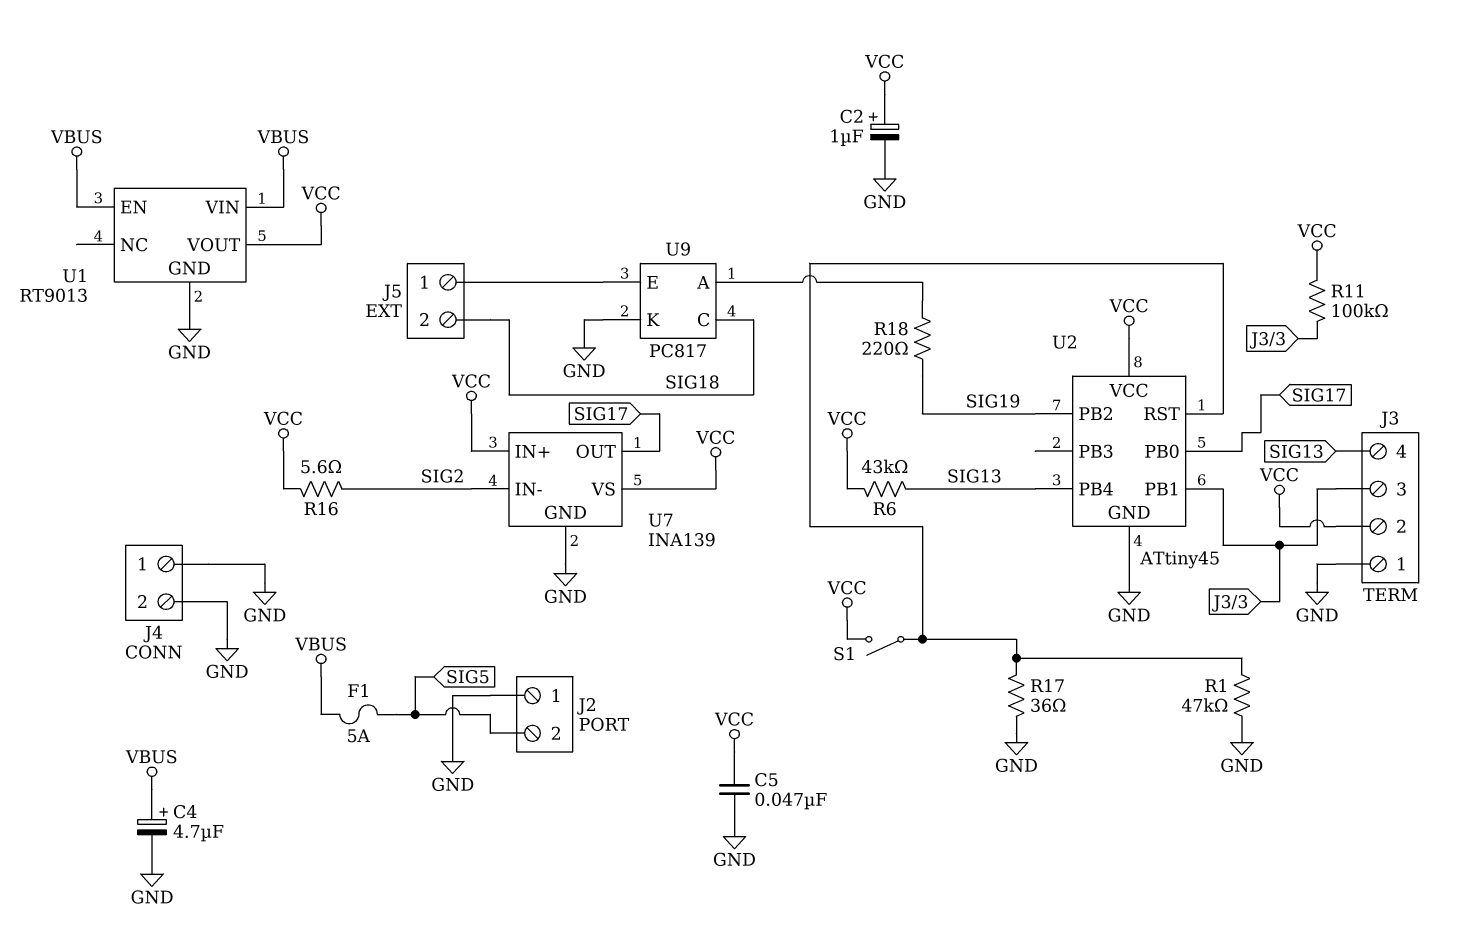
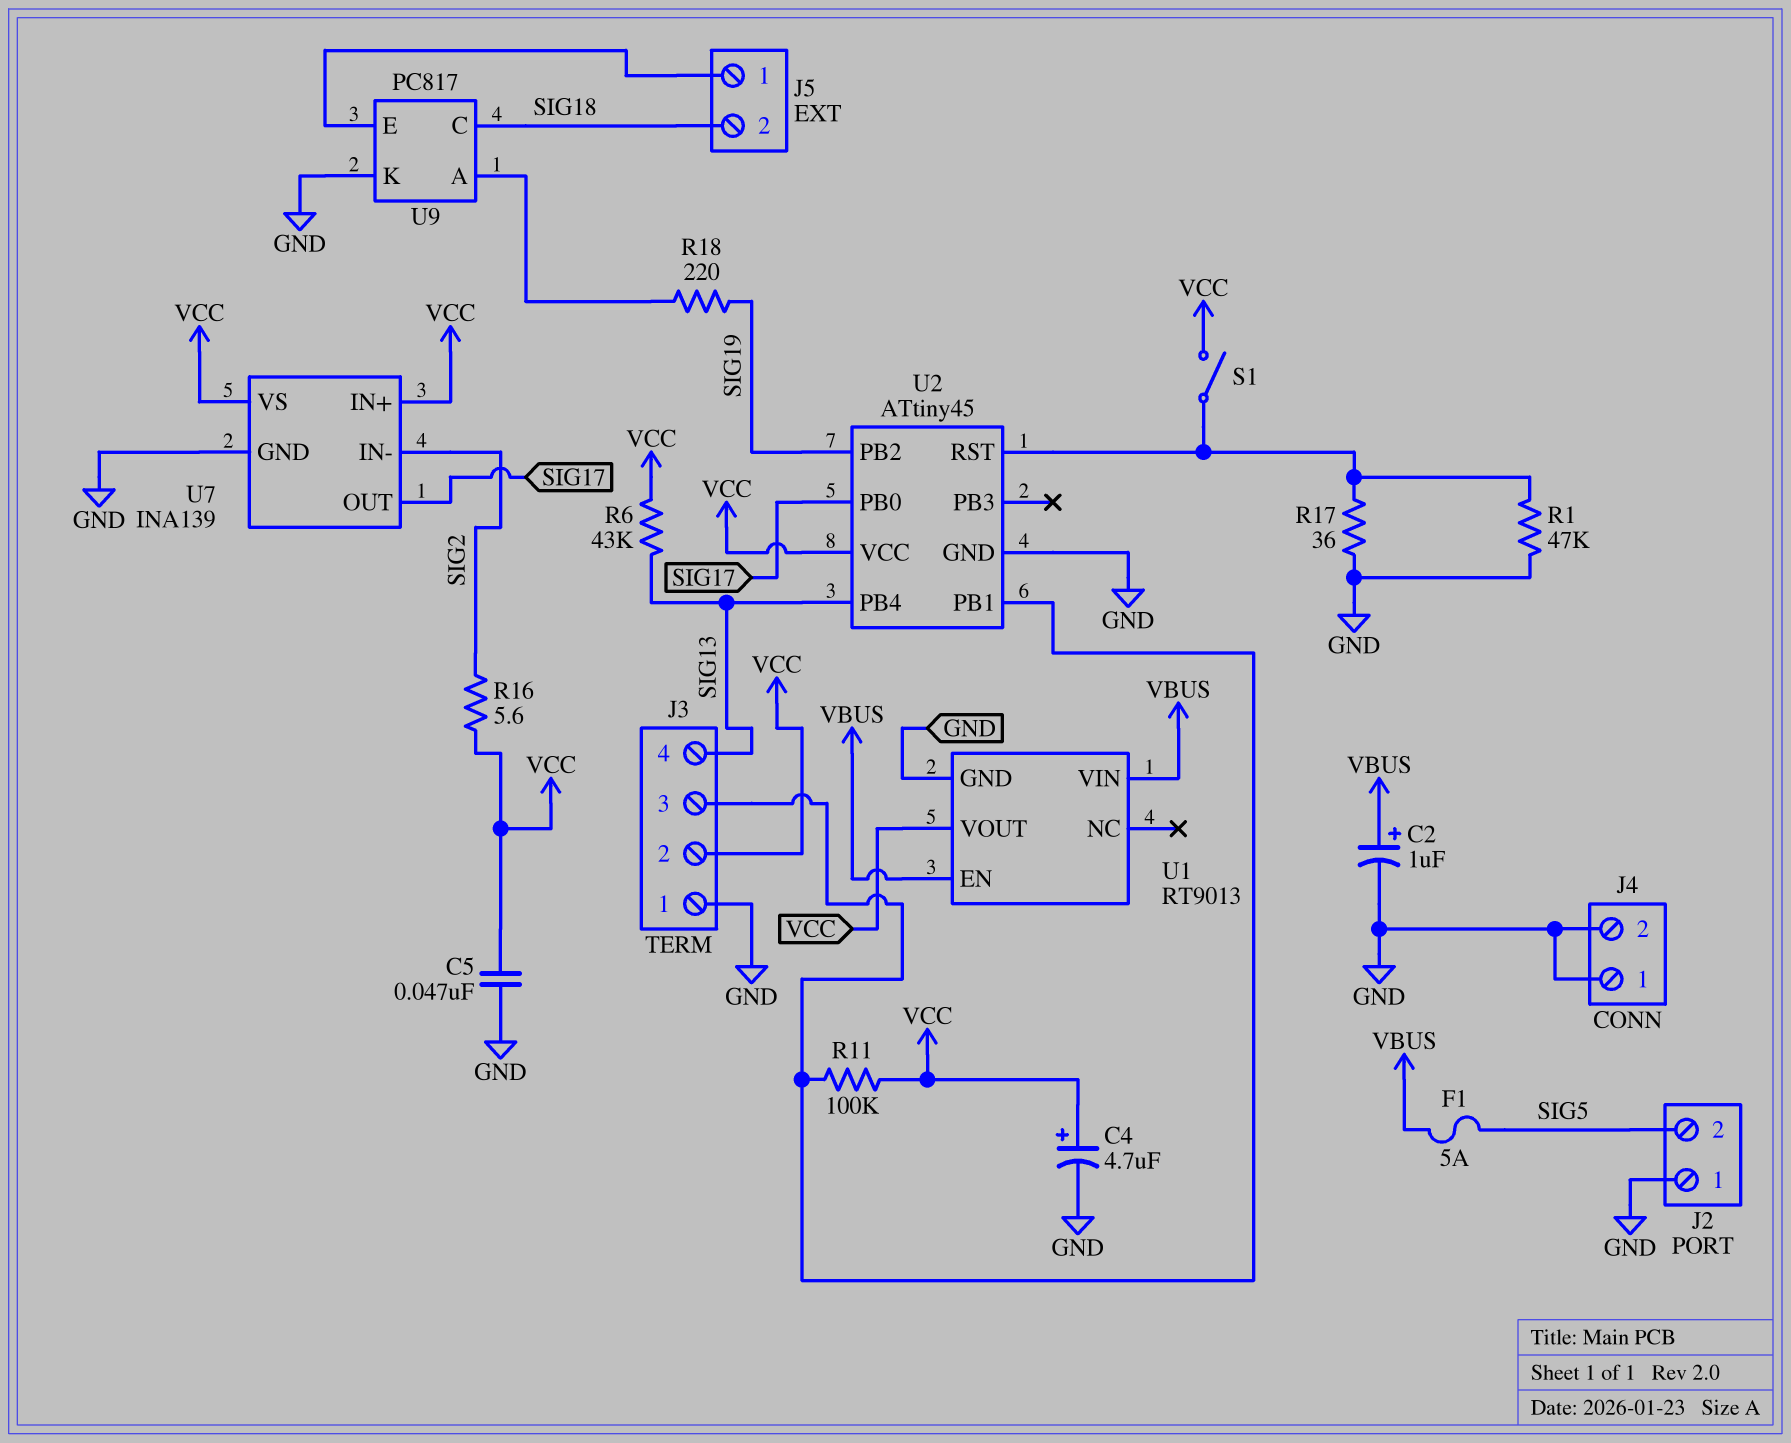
C2: 1uF (plus VCC, minus GND) -> 1uF (plus VBUS, minus GND)
C4: 4.7uF (plus VBUS, minus GND) -> 4.7uF (plus VCC, minus GND)

